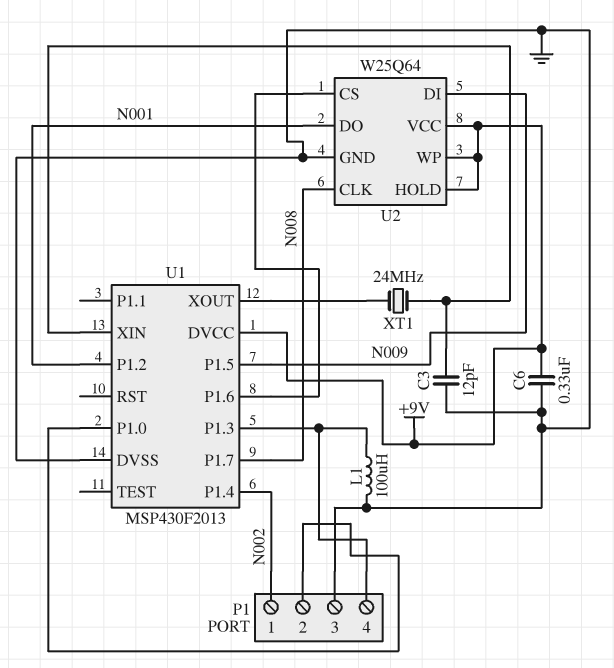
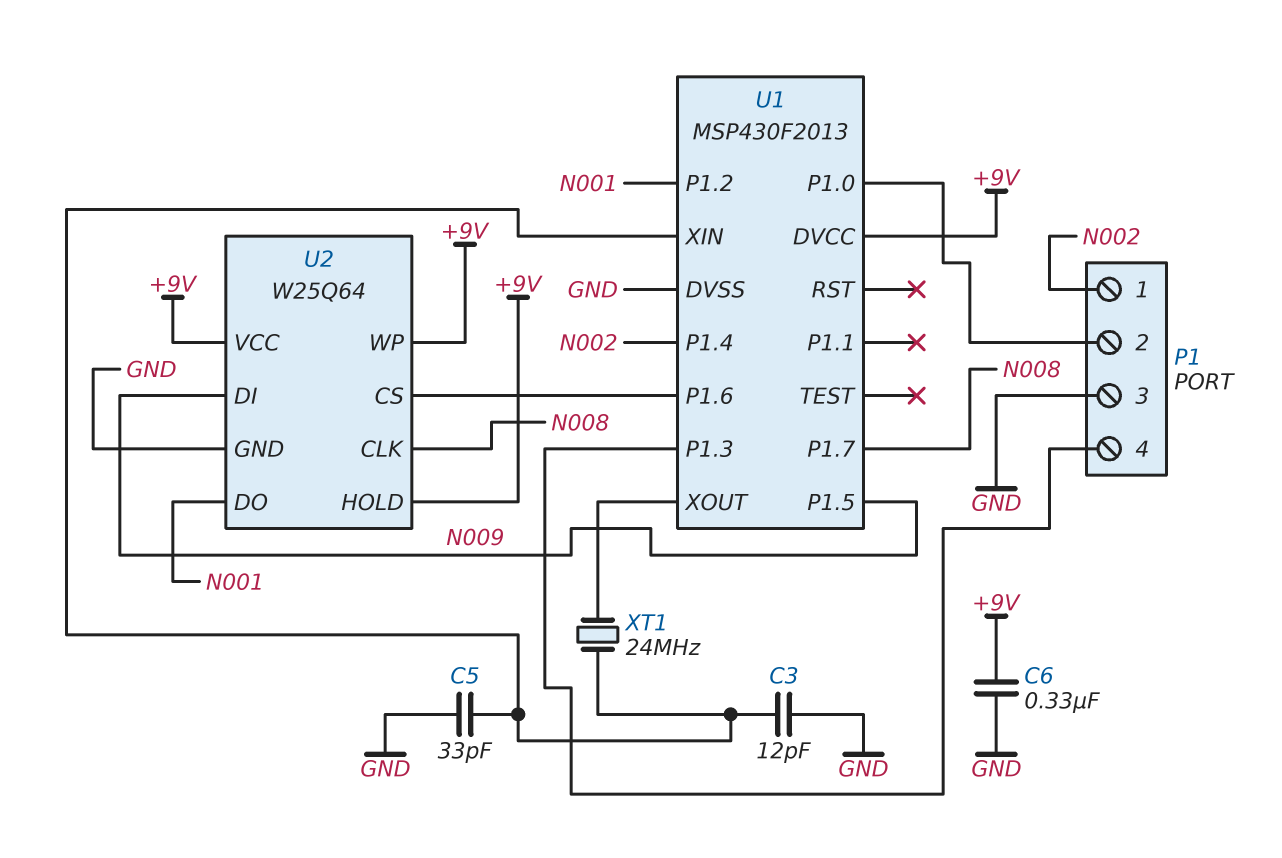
C5: none -> 33pF (GND, U1/XIN)
L1: 100uH (GND, P1/4) -> none

